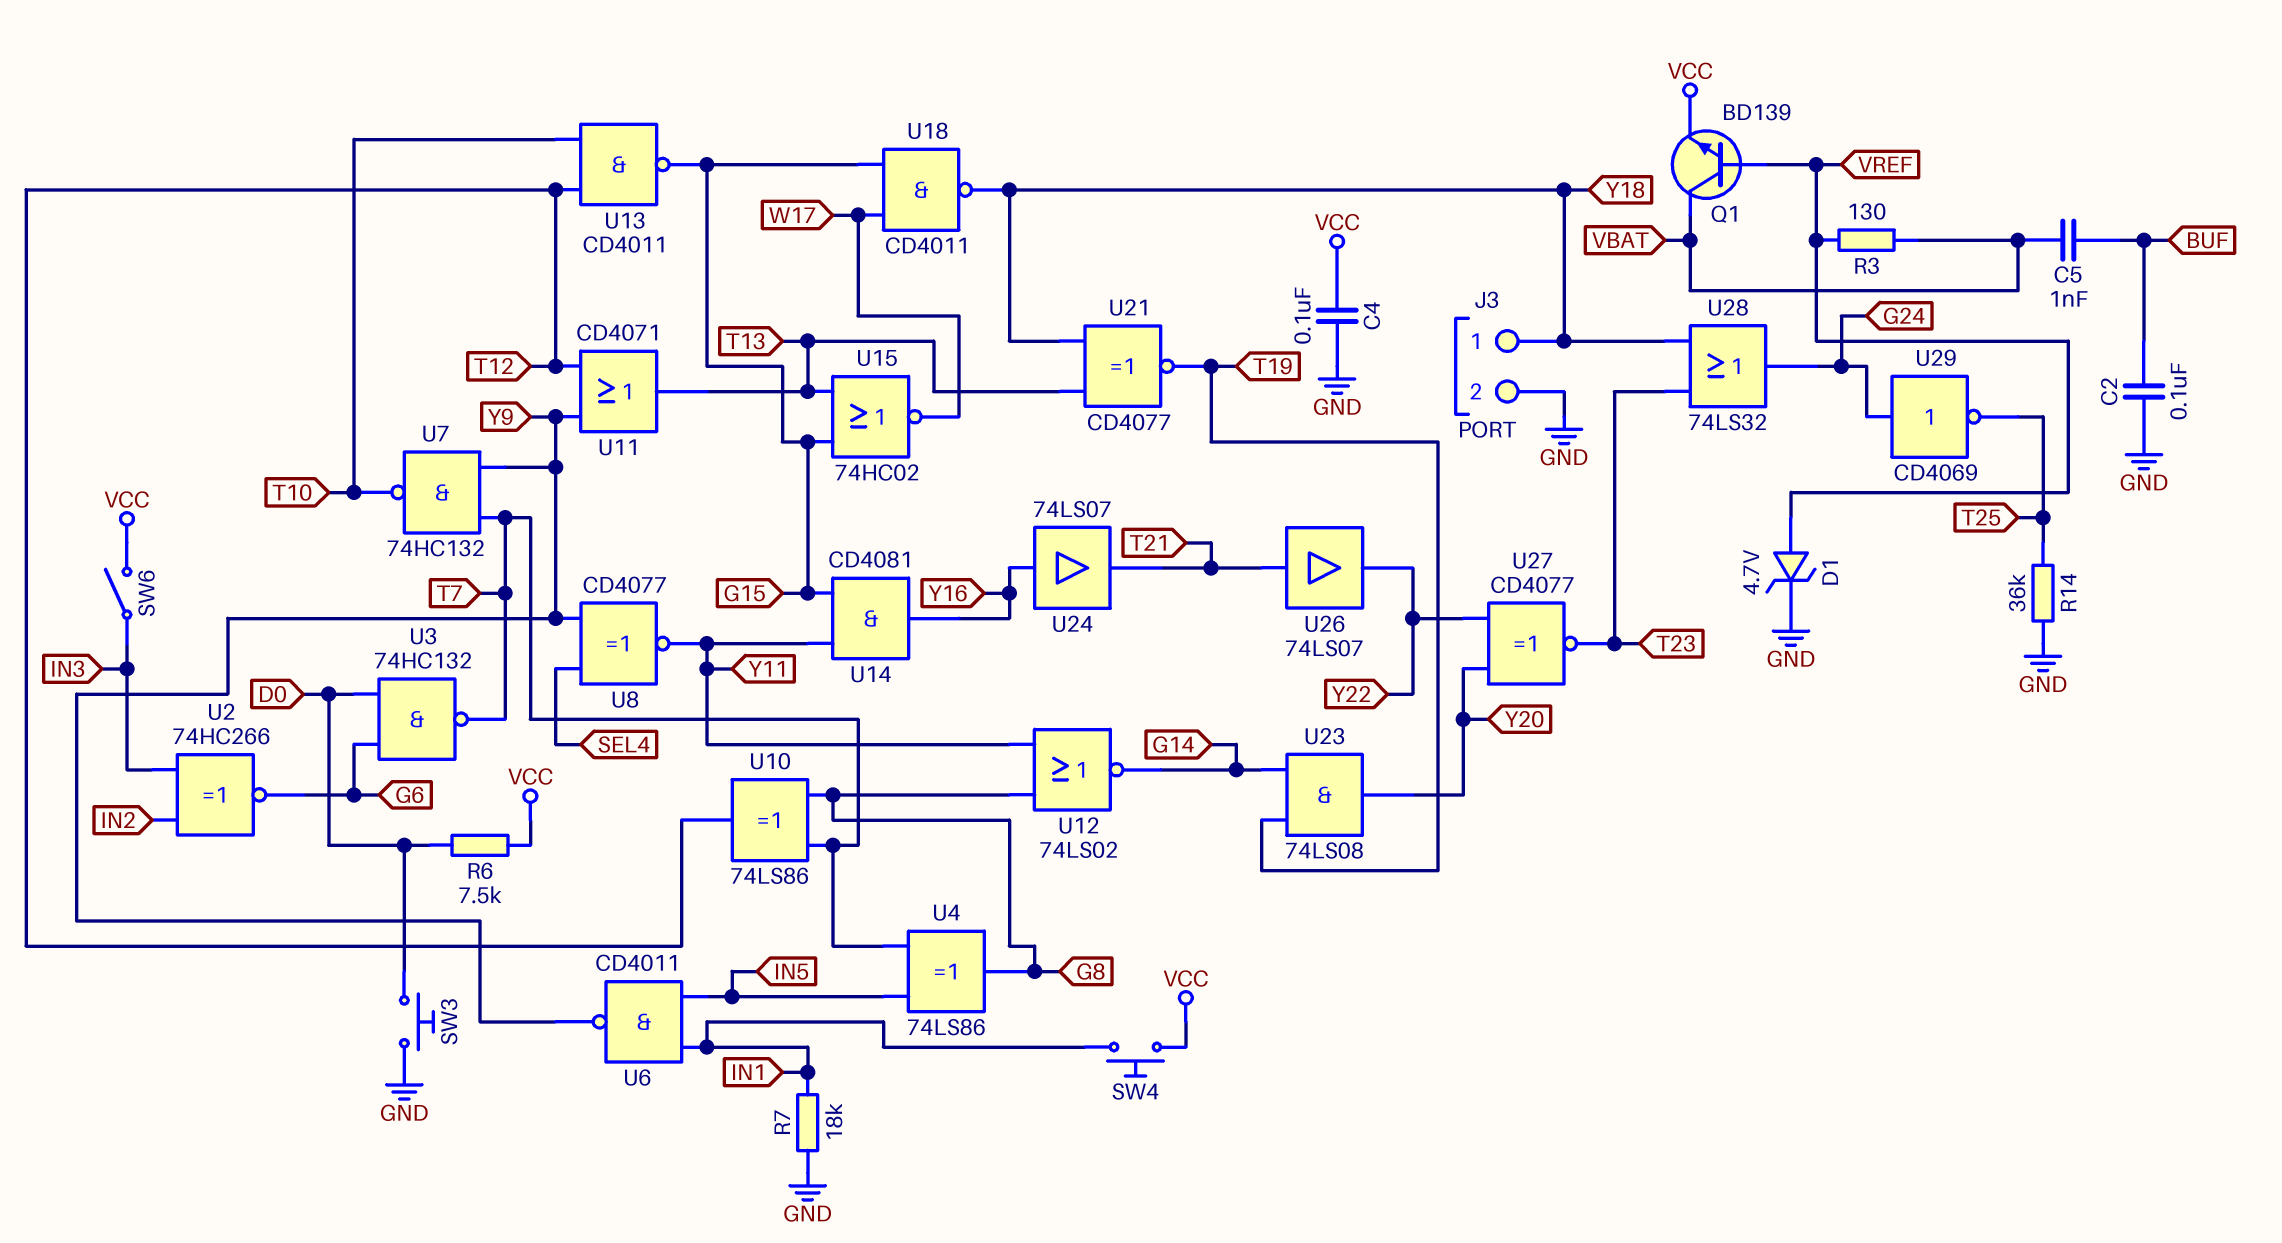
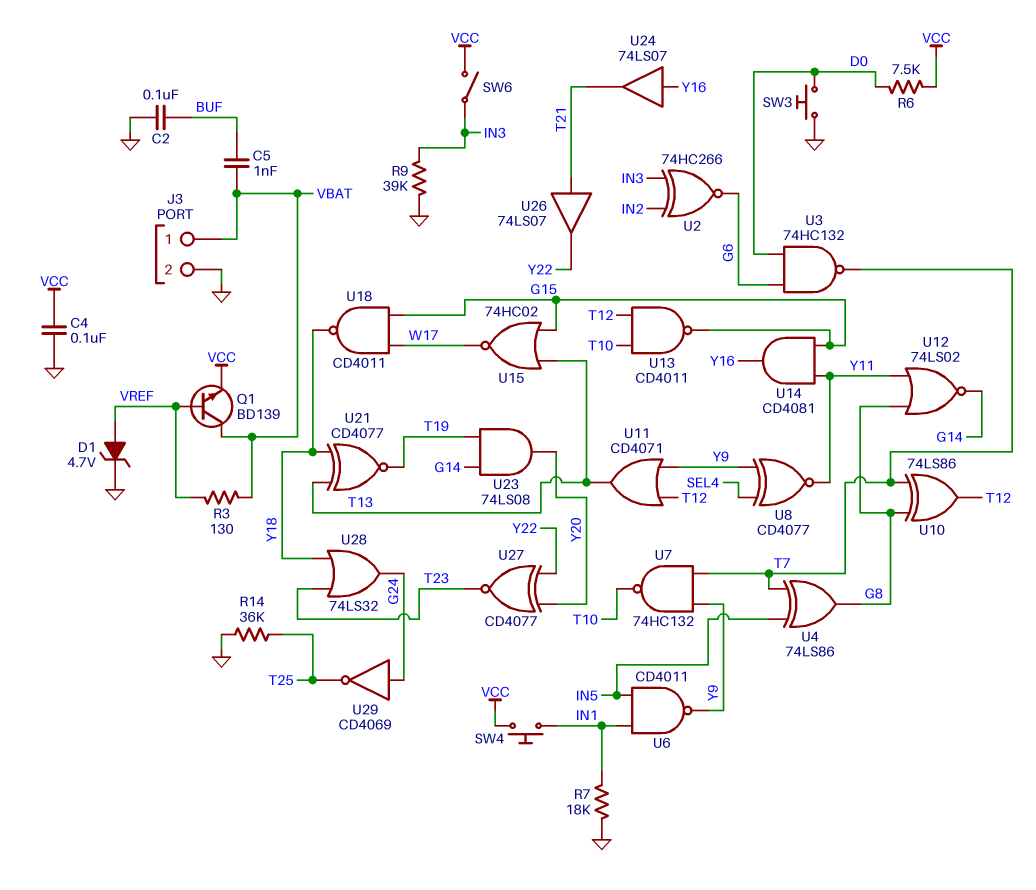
J3 pin 1: Y18 -> VBAT
R9: none -> 39k (GND, IN3)

